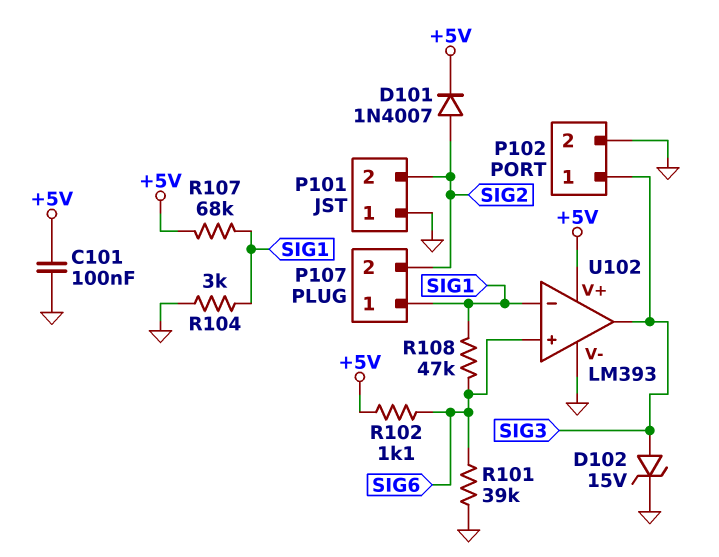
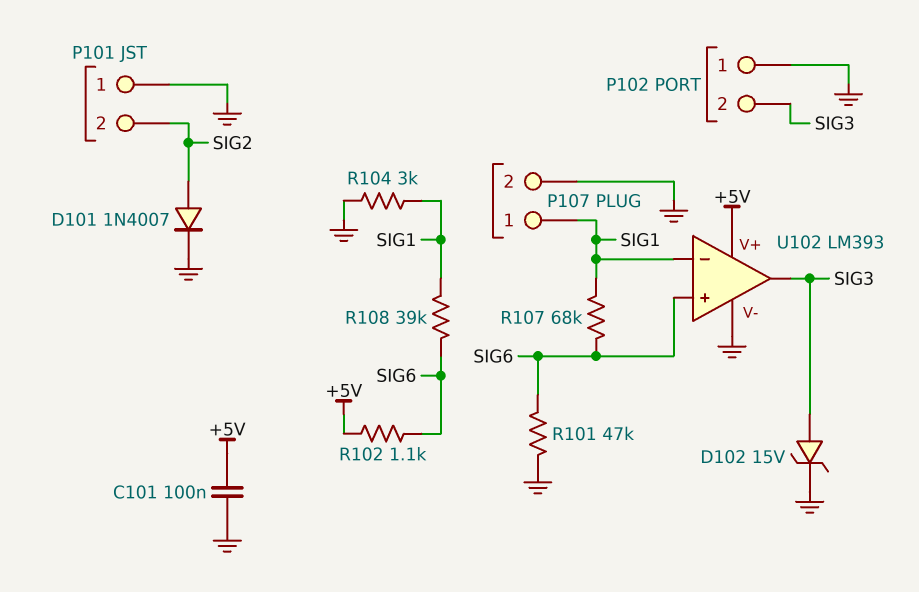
D101: diode 1N4007 (A SIG2, K +5V) -> diode 1N4007 (A SIG2, K GND)
P102 pin 1: SIG3 -> GND
P102 pin 2: GND -> SIG3
P107 pin 2: SIG2 -> GND
R101: 39k (GND, SIG6) -> 47k (GND, SIG6)
R107: 68k (+5V, SIG1) -> 68k (SIG1, SIG6)
R108: 47k (SIG1, SIG6) -> 39k (SIG1, SIG6)

